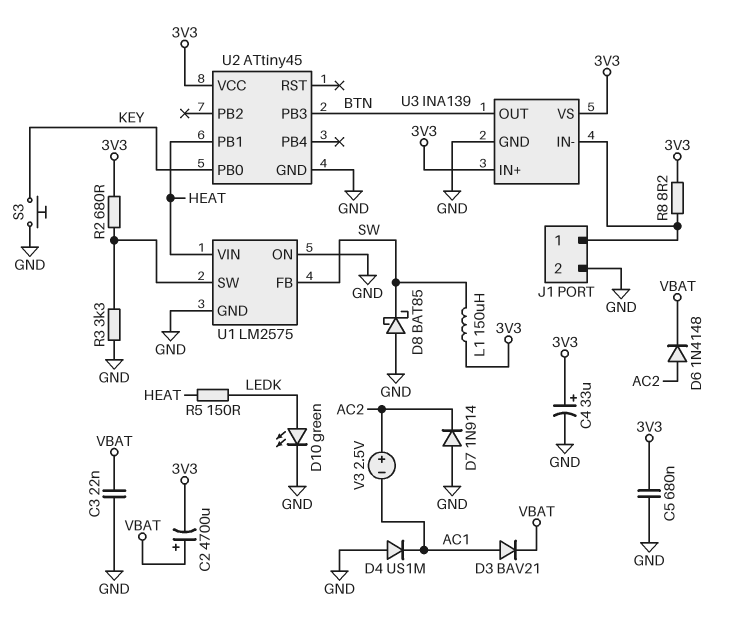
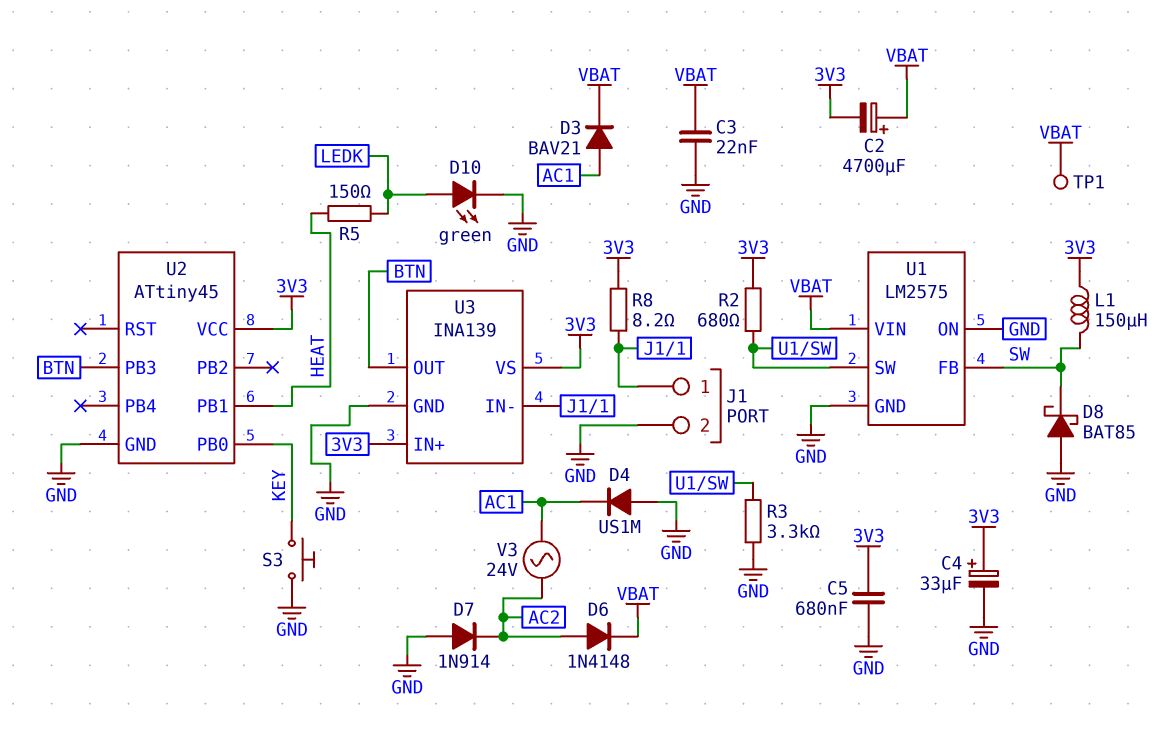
TP1: none -> test point (VBAT)
U1 pin VIN: HEAT -> VBAT
V3: 2.5V (plus AC2, minus AC1) -> AC 24V (AC1, AC2)

